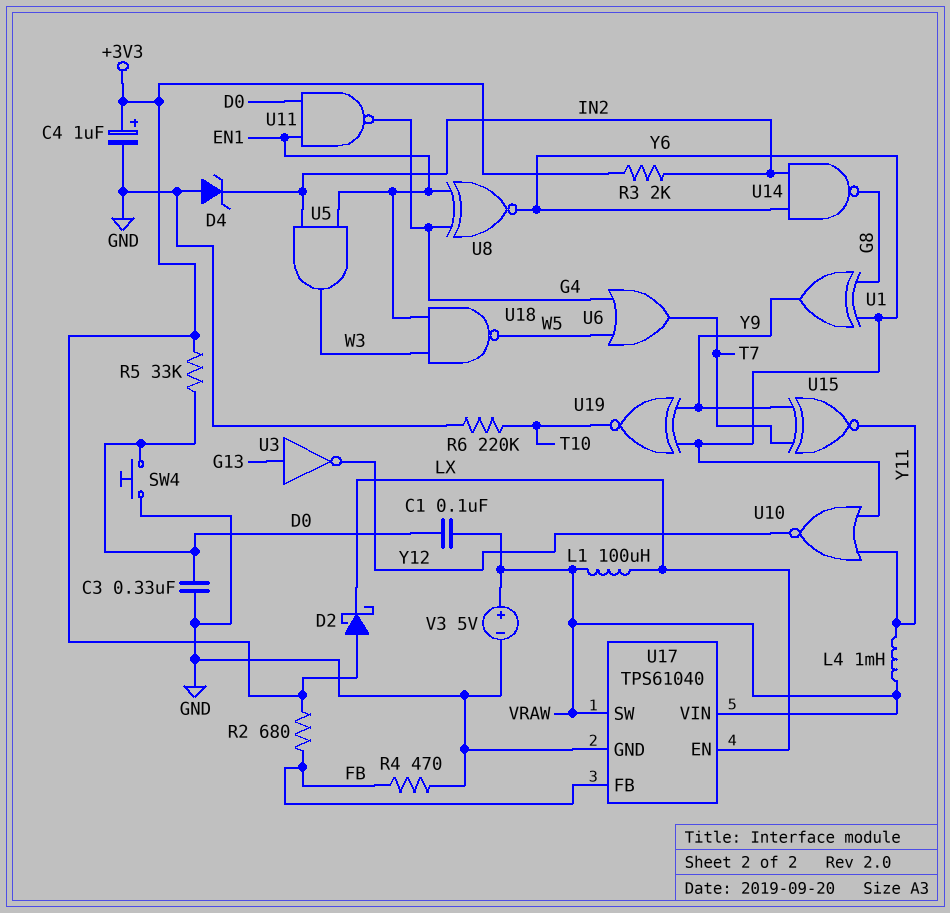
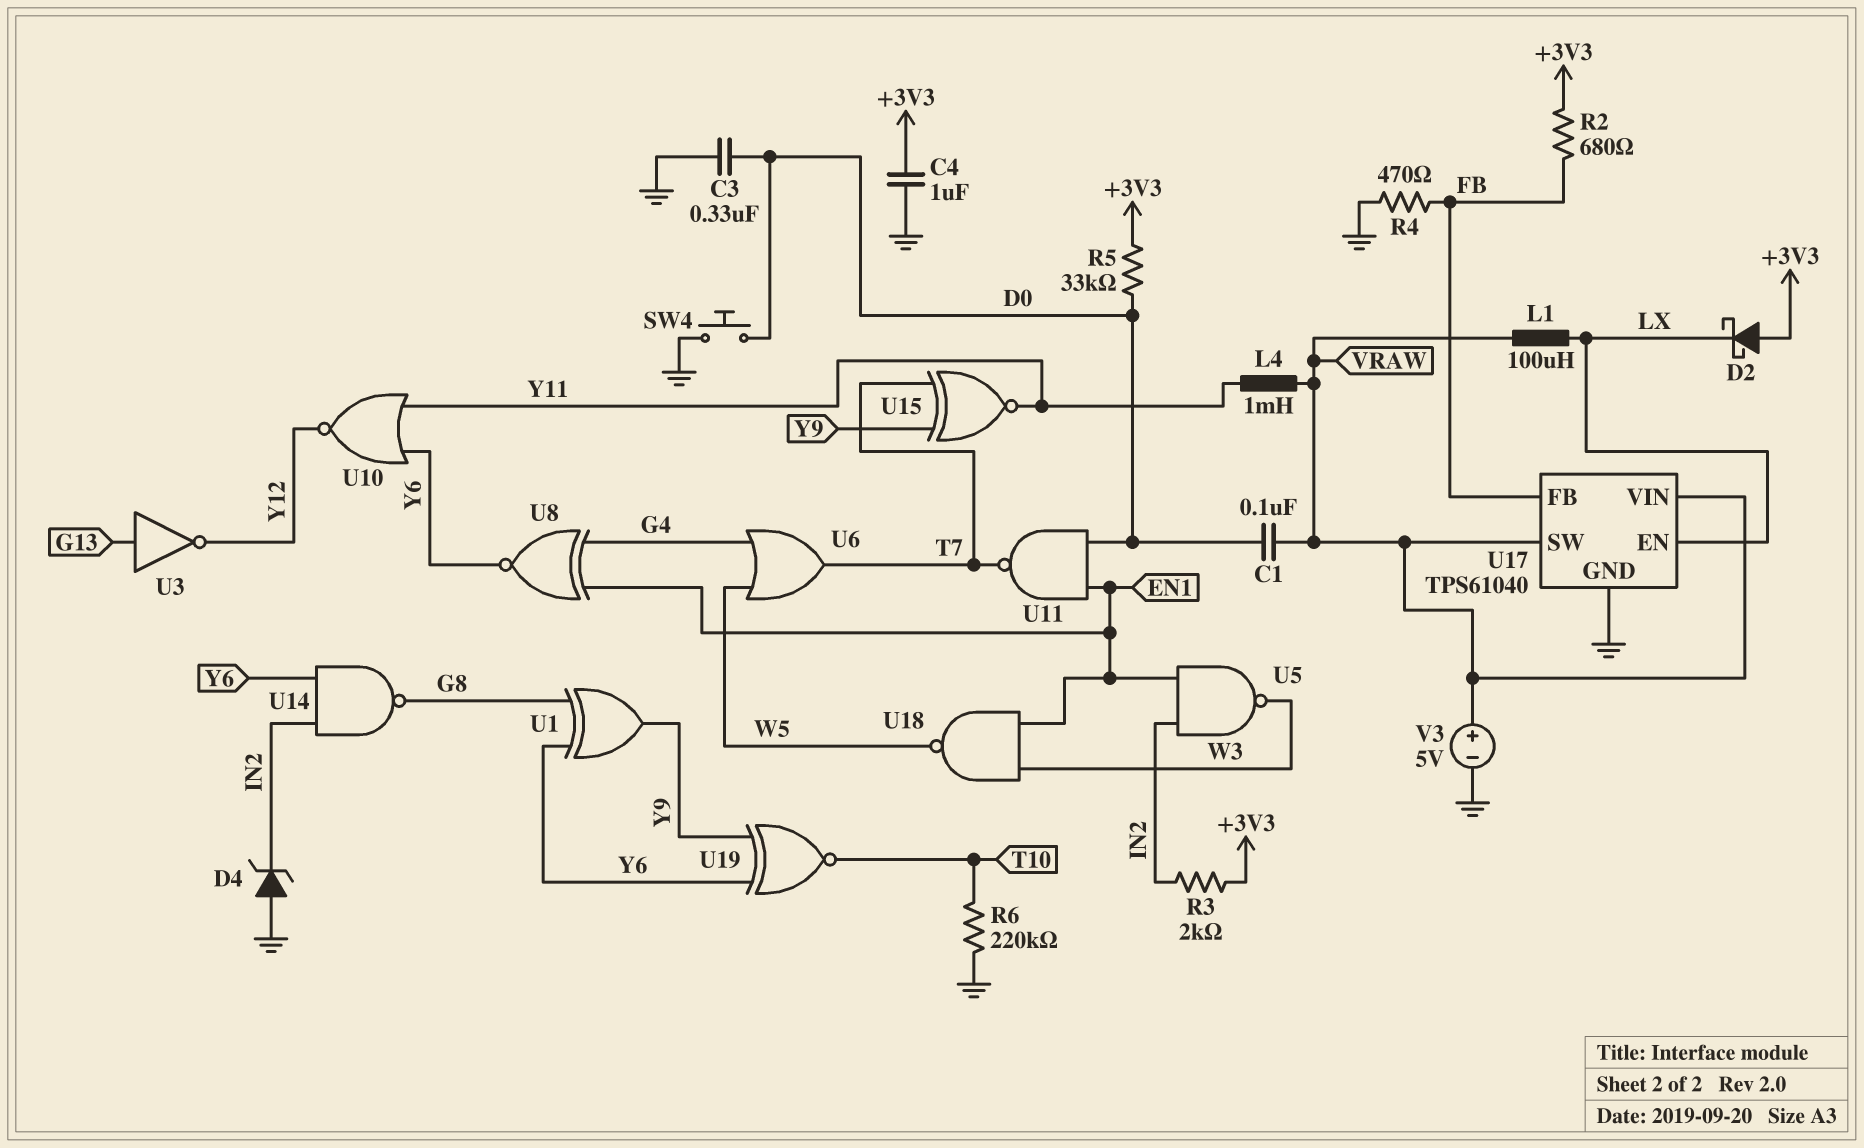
C4: 1uF (plus +3V3, minus GND) -> 1uF (+3V3, GND)
U5: AND (in EN1, in IN2, out W3) -> NAND (in EN1, in IN2, out W3)
U11: NAND (in D0, in EN1, out G4) -> NAND (in D0, in EN1, out T7)

